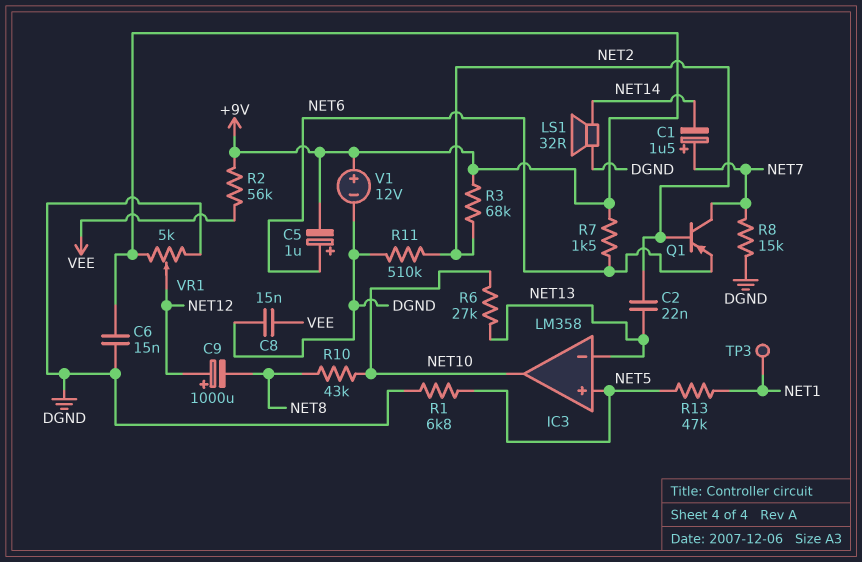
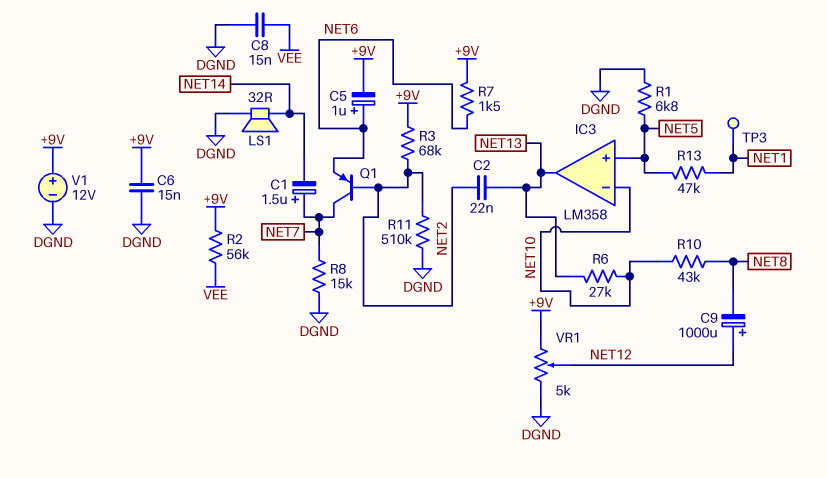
IC3 pin in-: NET13 -> NET10
IC3 pin out: NET10 -> NET13

